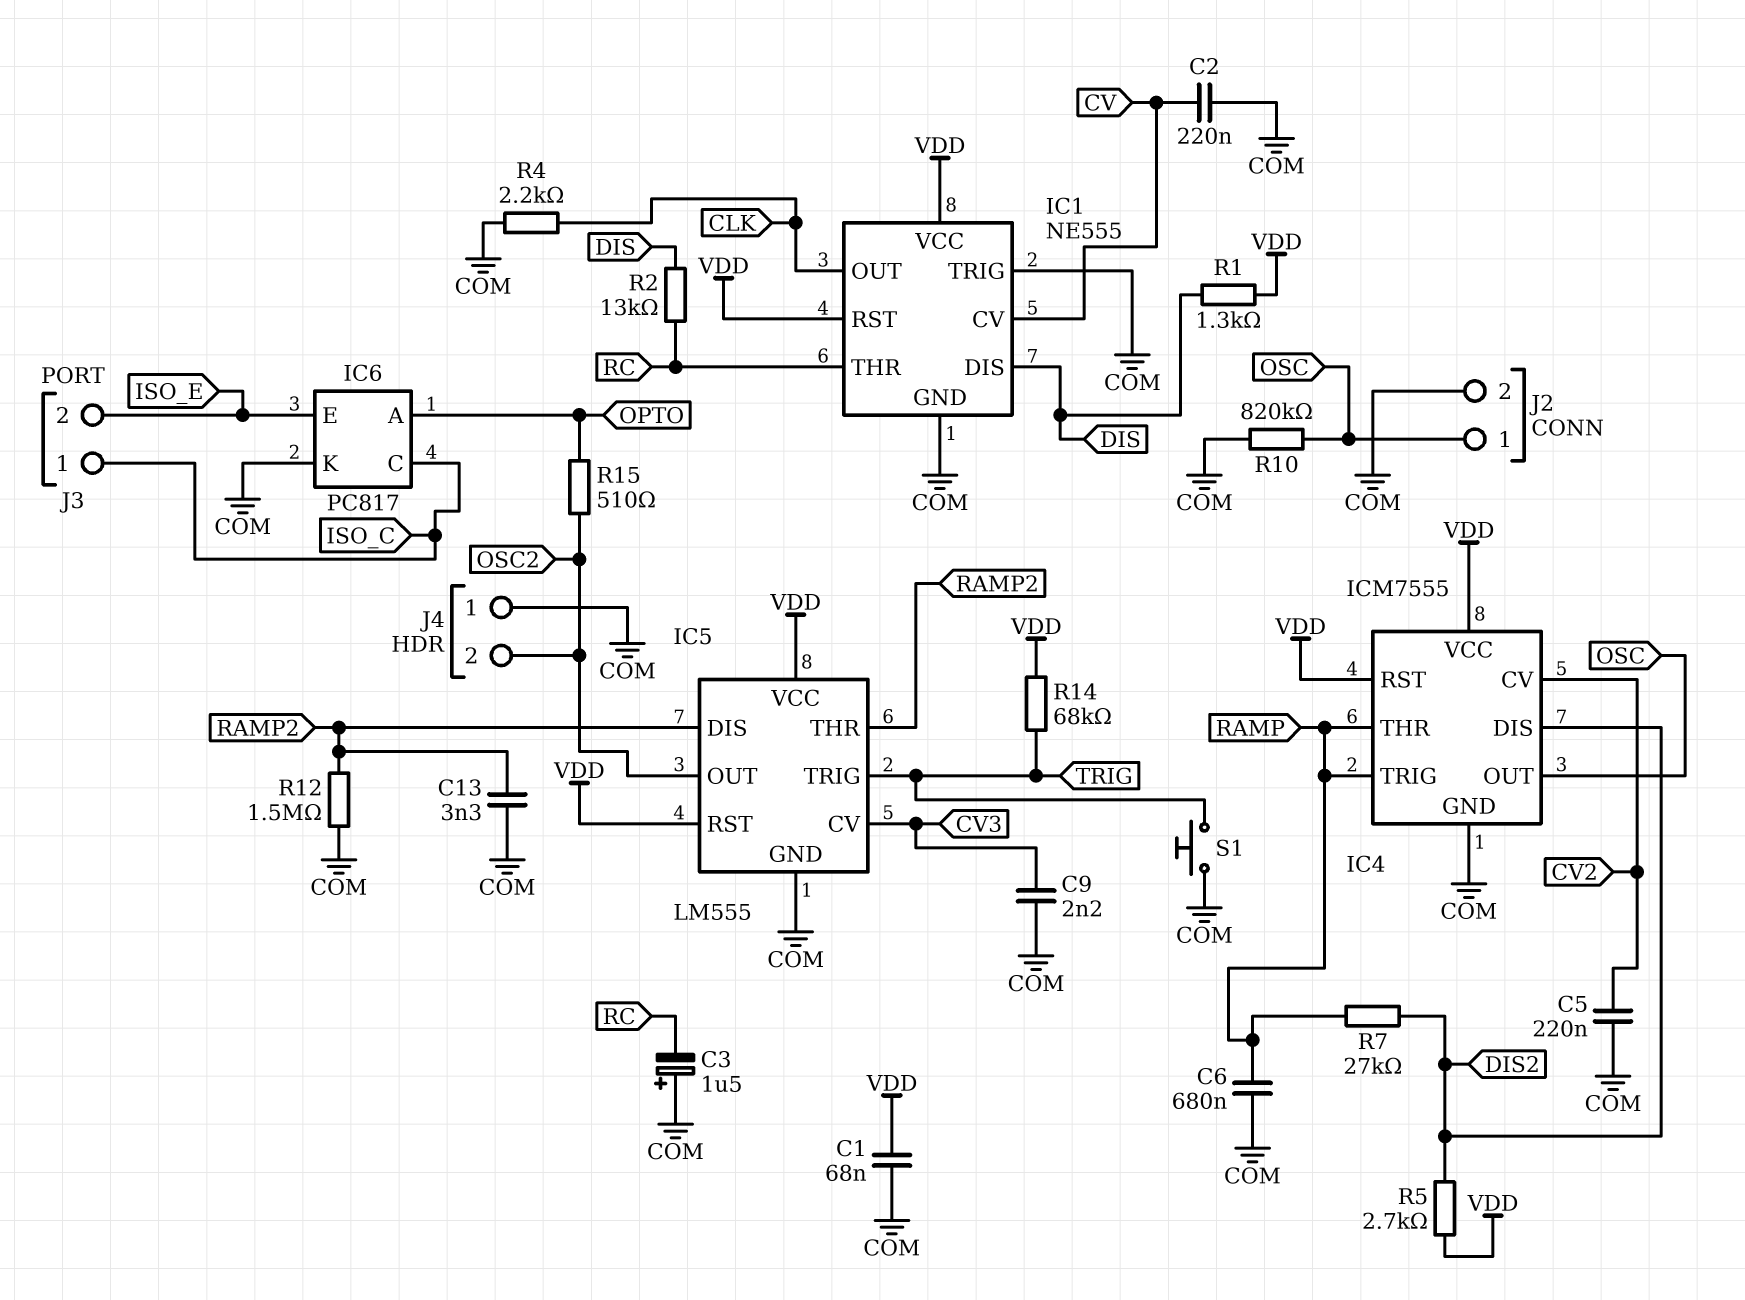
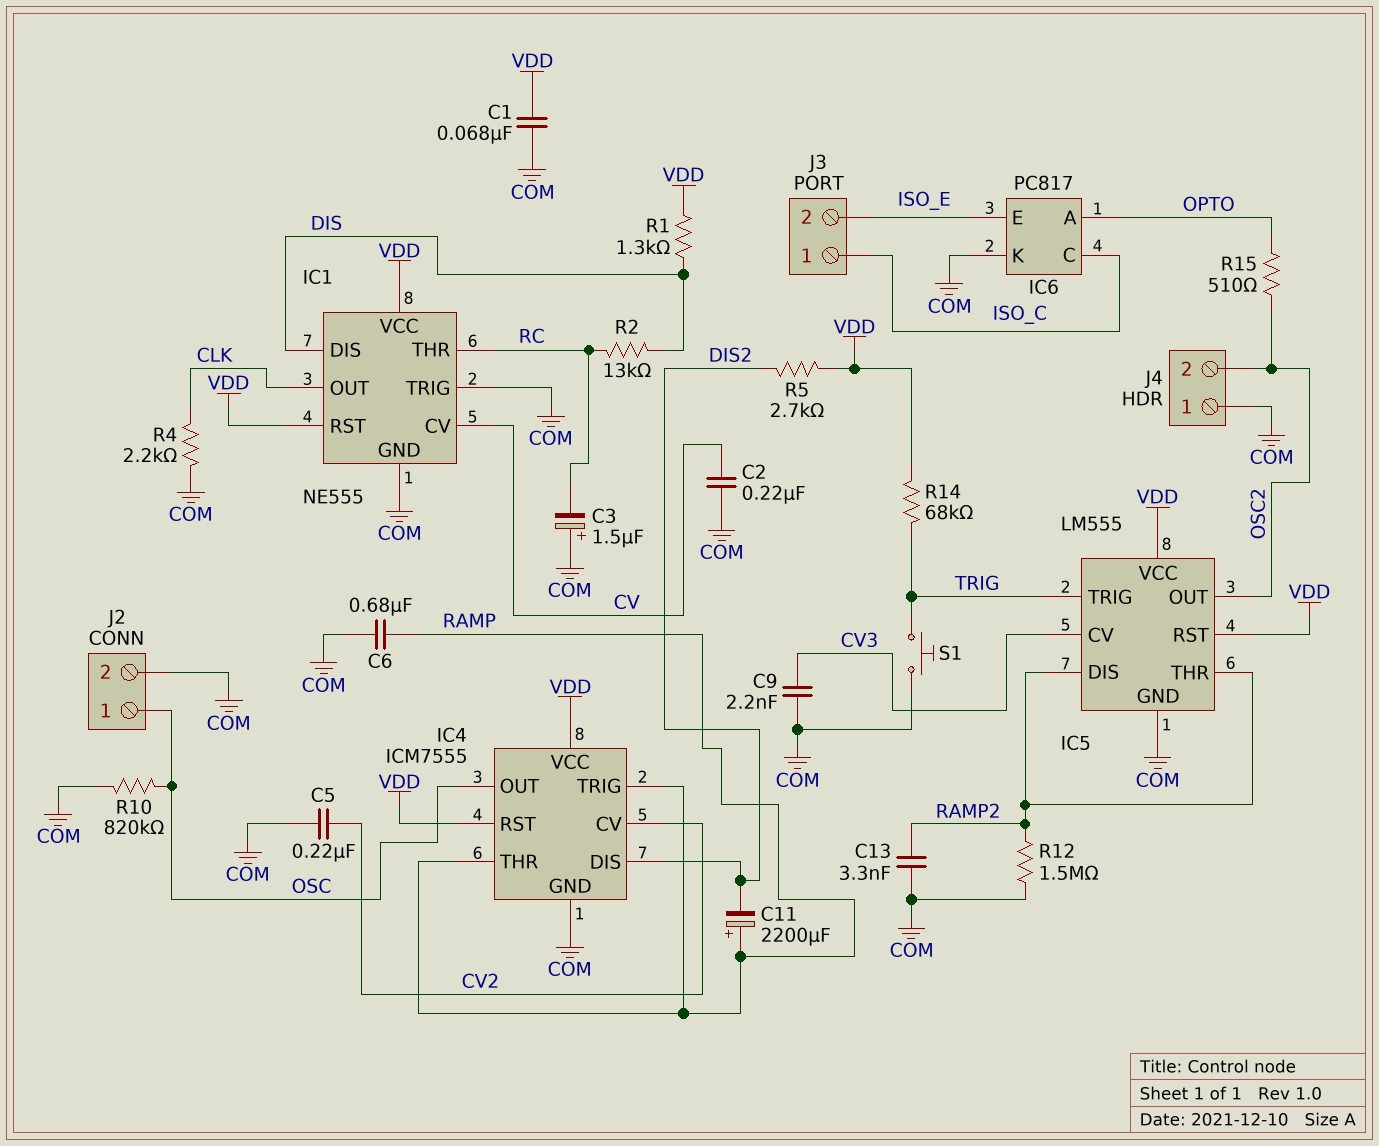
C11: none -> 2200uF (plus RAMP, minus DIS2)
R7: 27k (DIS2, RAMP) -> none

